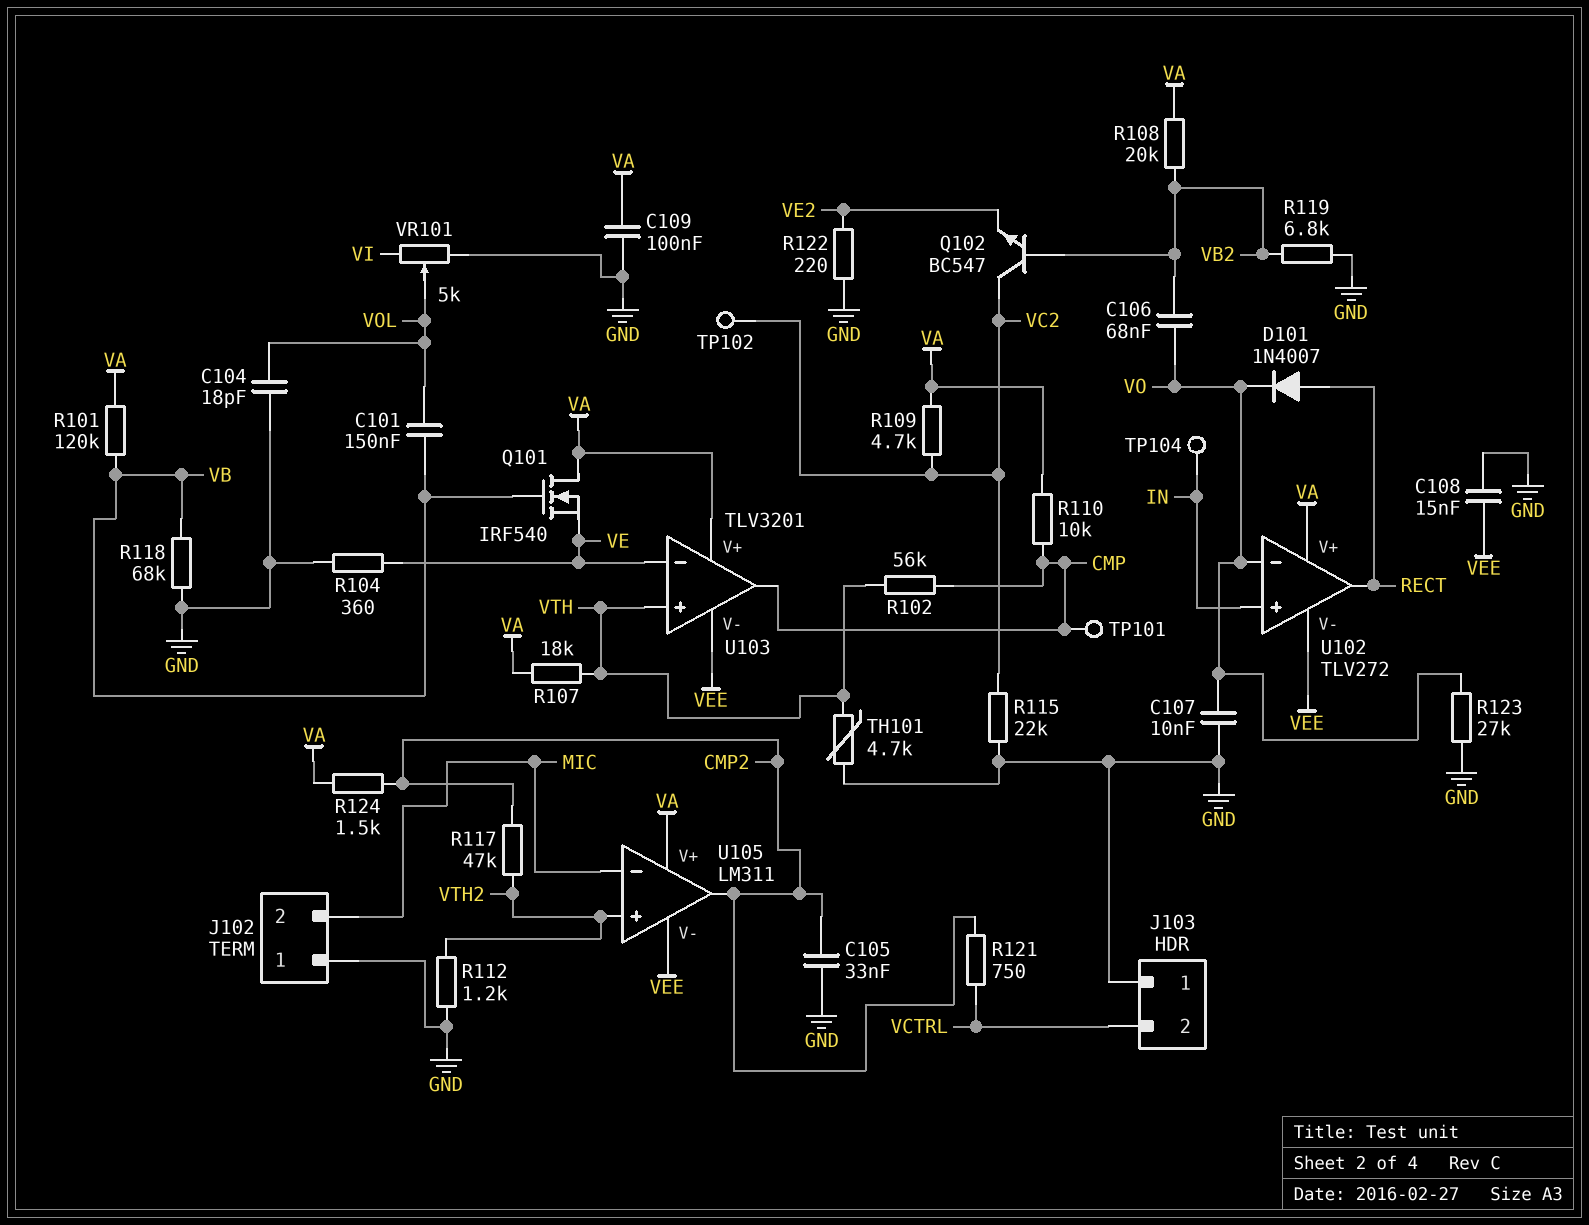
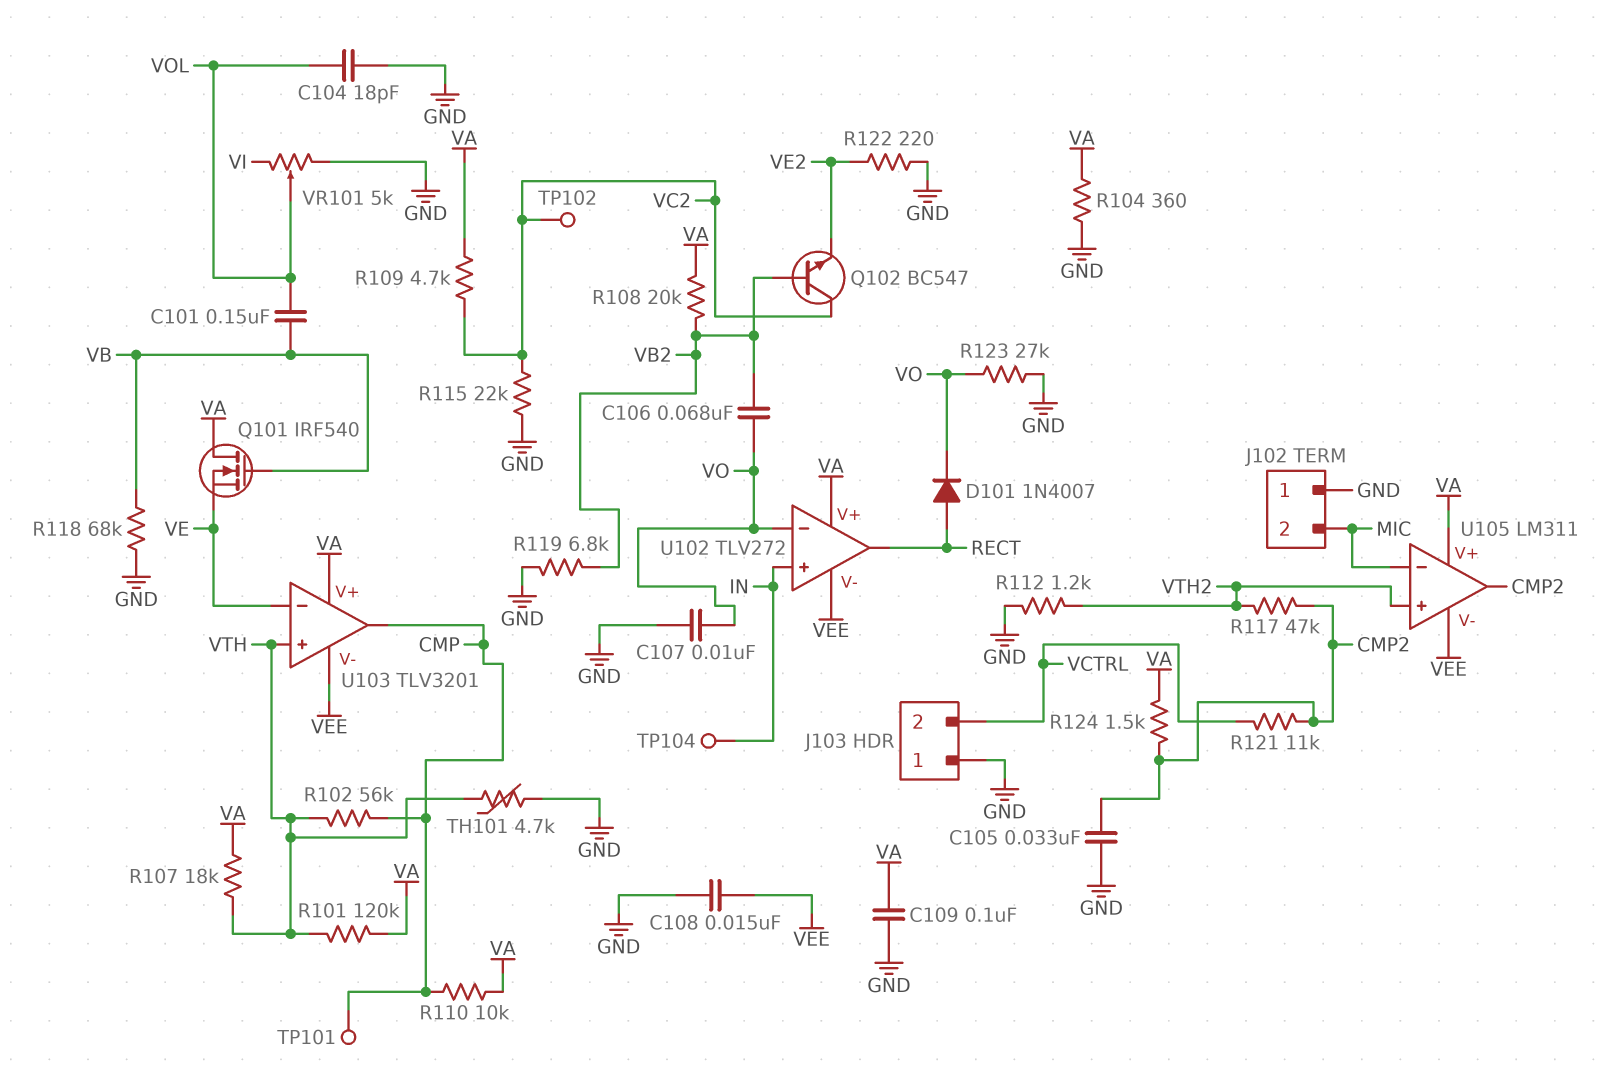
R101: 120k (VA, VB) -> 120k (VA, VTH)
R104: 360 (GND, VE) -> 360 (GND, VA)
R121: 750 (CMP2, VCTRL) -> 11k (CMP2, VCTRL)

